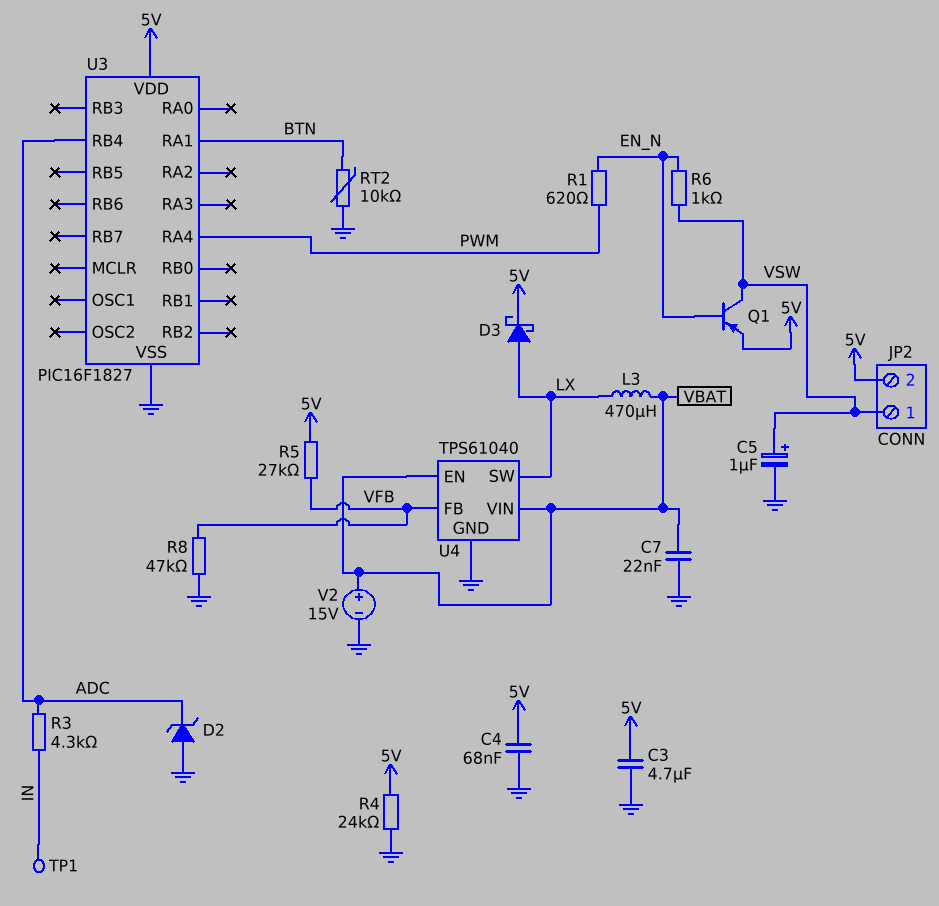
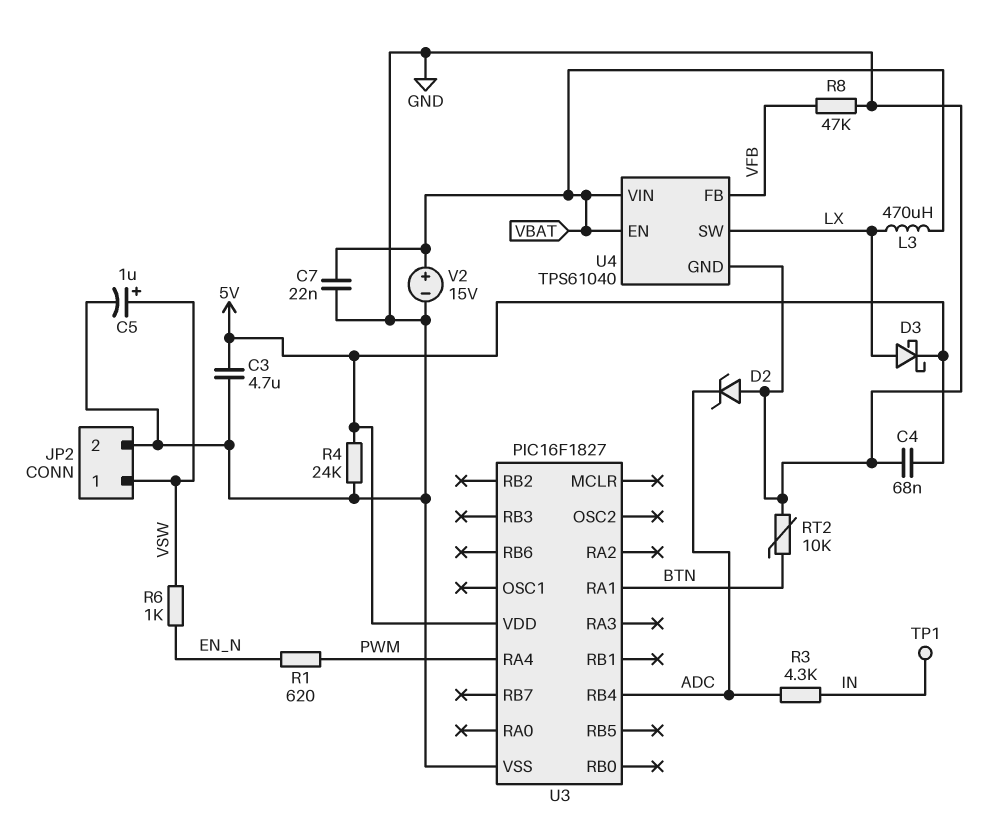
JP2 pin 2: 5V -> GND
Q1: PNP (B EN_N, C VSW, E 5V) -> none
R5: 27k (5V, VFB) -> none

